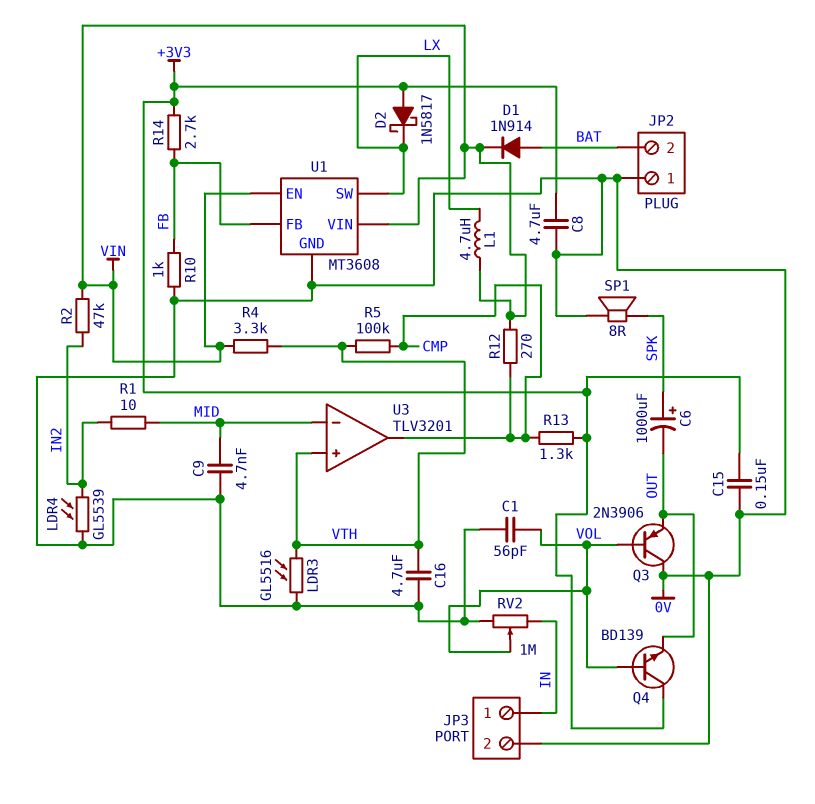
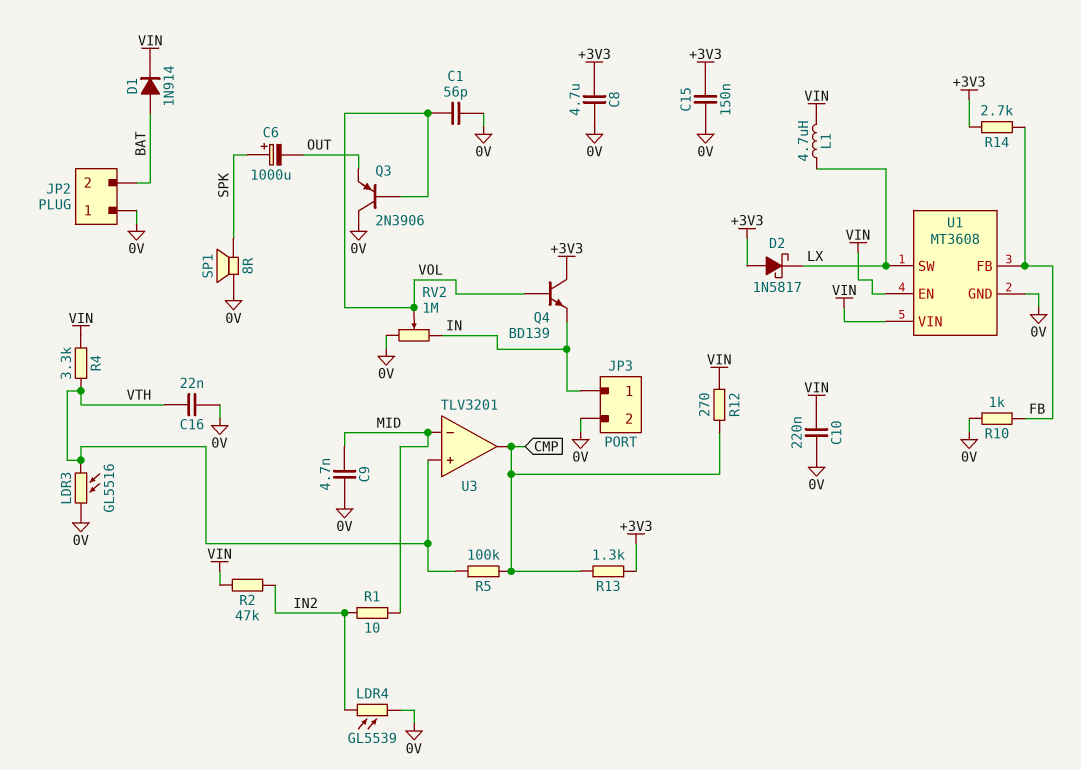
C10: none -> 220nF (0V, VIN)
C16: 4.7uF (0V, VTH) -> 22nF (0V, VTH)
Q4: NPN BD139 (B VOL, C +3V3, E OUT) -> NPN BD139 (B VOL, C +3V3, E IN)

